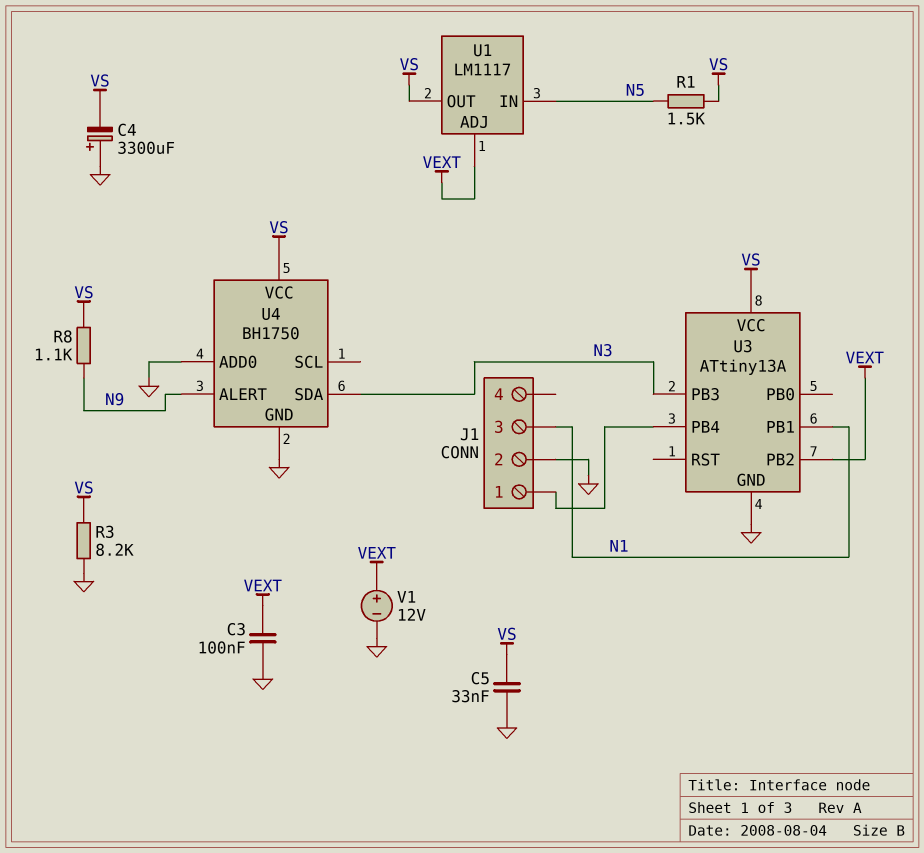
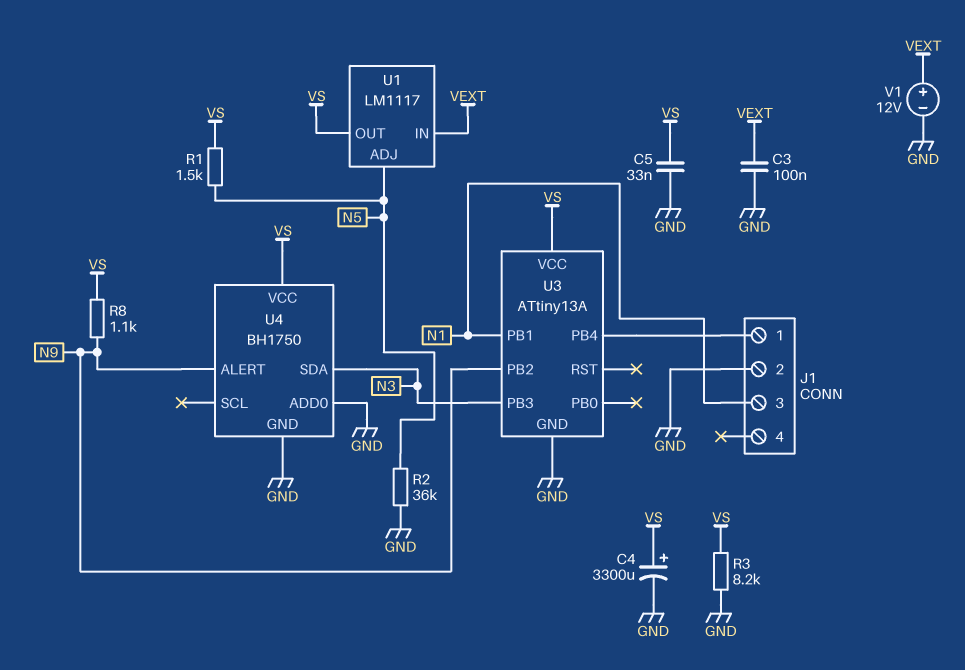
C4: 3300uF (plus GND, minus VS) -> 3300uF (plus VS, minus GND)
R2: none -> 36k (GND, N5)
U1 pin ADJ: VEXT -> N5
U1 pin IN: N5 -> VEXT
U3 pin PB2: VEXT -> N9

